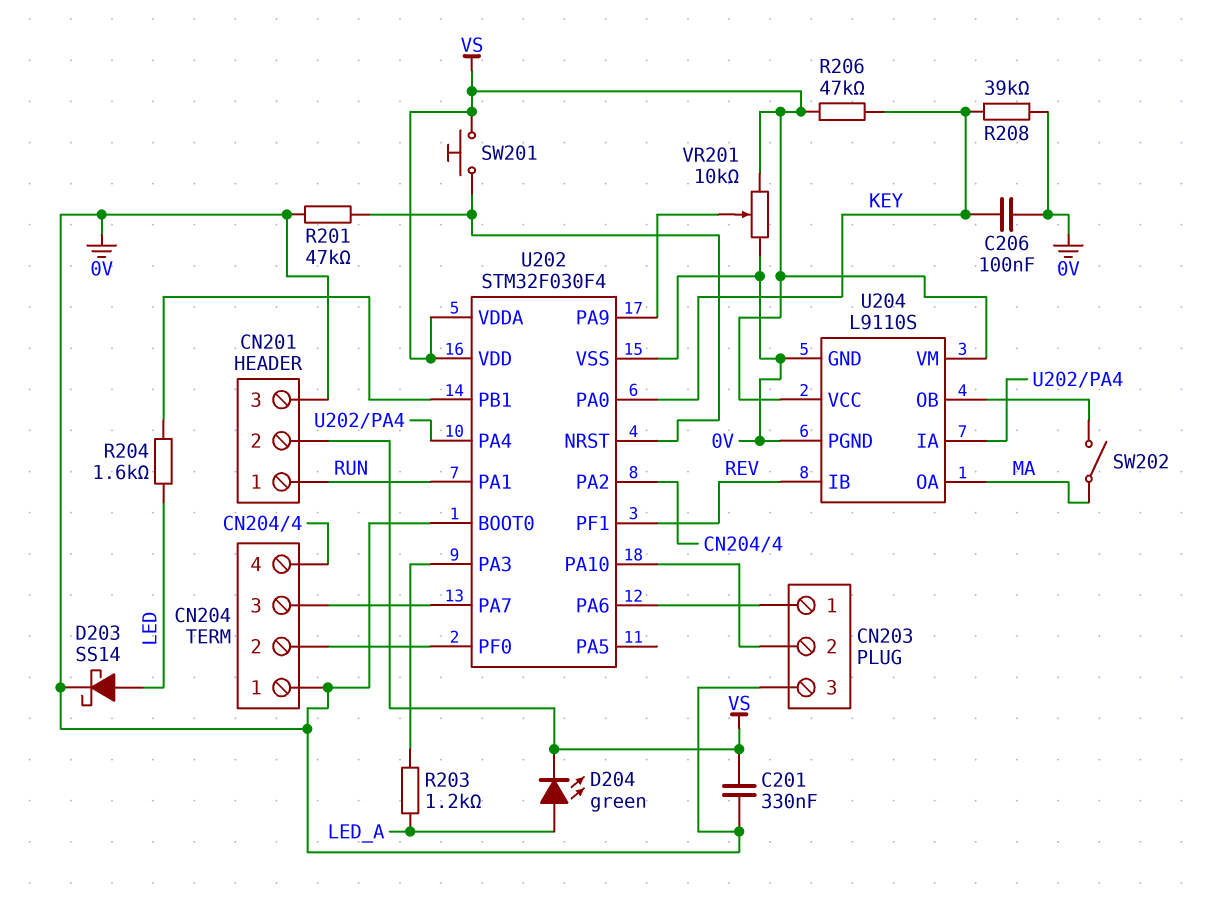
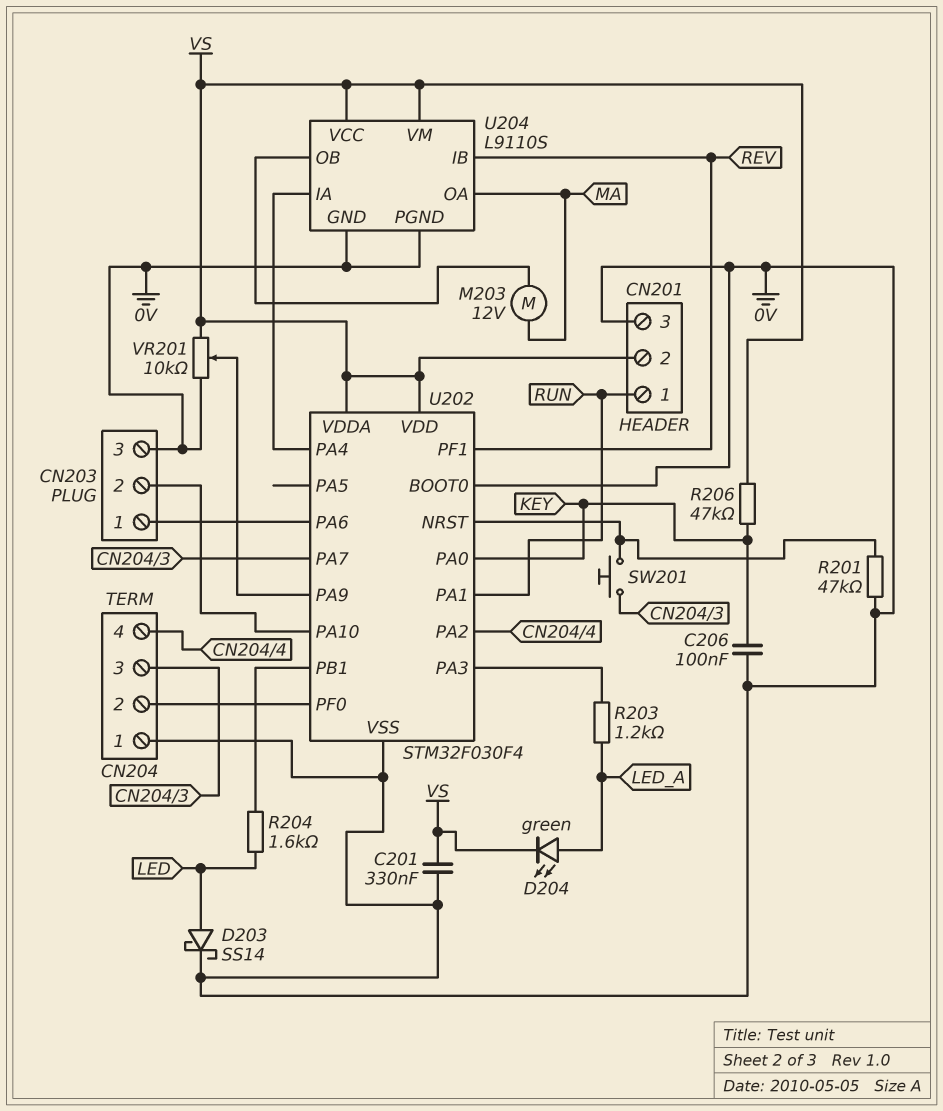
M203: none -> motor 12V (MA, U204/OB)
R208: 39k (0V, KEY) -> none
SW201: button (U202/NRST, VS) -> button (CN204/3, U202/NRST)
SW202: switch (MA, U204/OB) -> none

